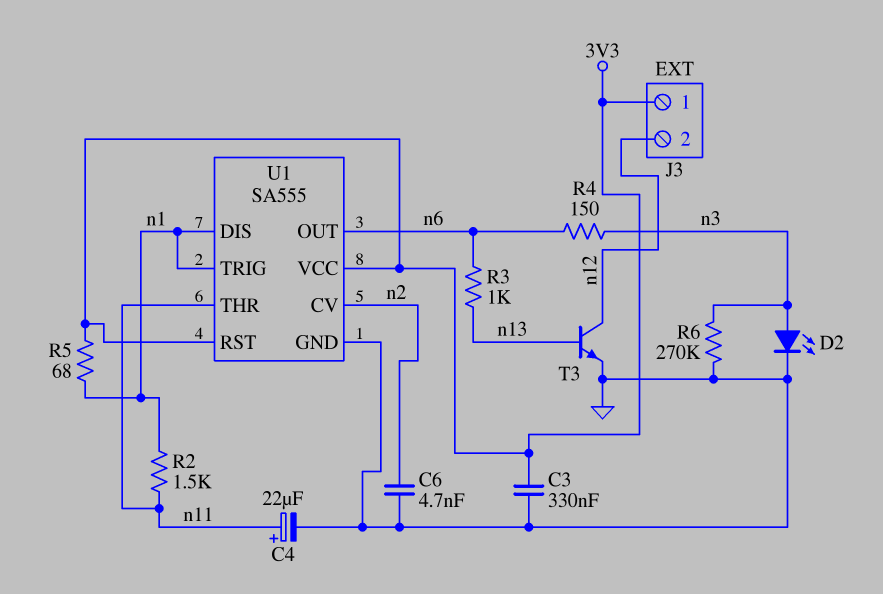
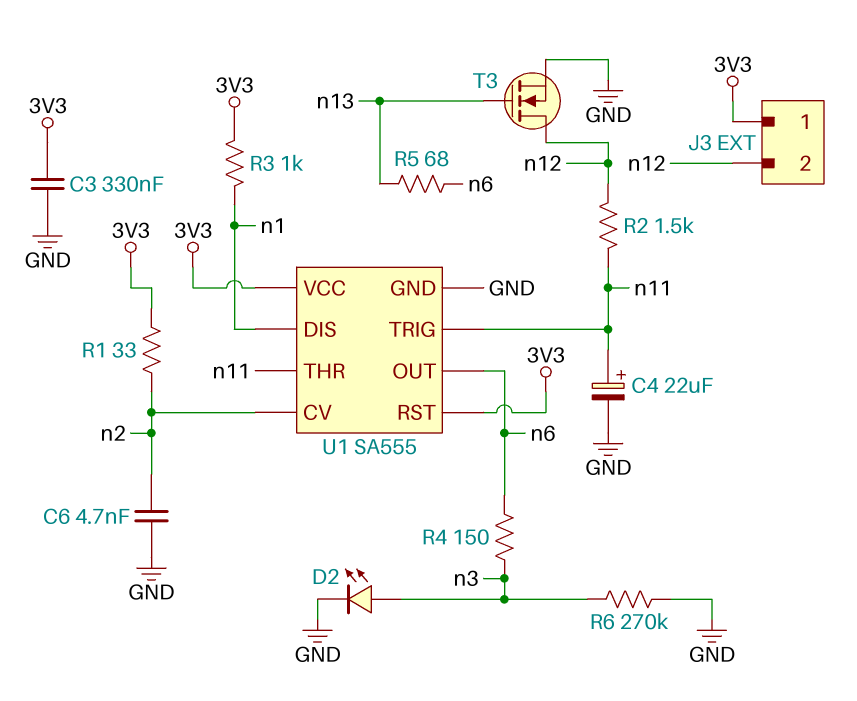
R1: none -> 33 (3V3, n2)
R2: 1.5k (n1, n11) -> 1.5k (n11, n12)
R3: 1k (n6, n13) -> 1k (3V3, n1)
R5: 68 (3V3, n1) -> 68 (n6, n13)
T3: NPN (B n13, C n12, E GND) -> NMOS (G n13, D n12, S GND)
U1 pin TRIG: n1 -> n11

